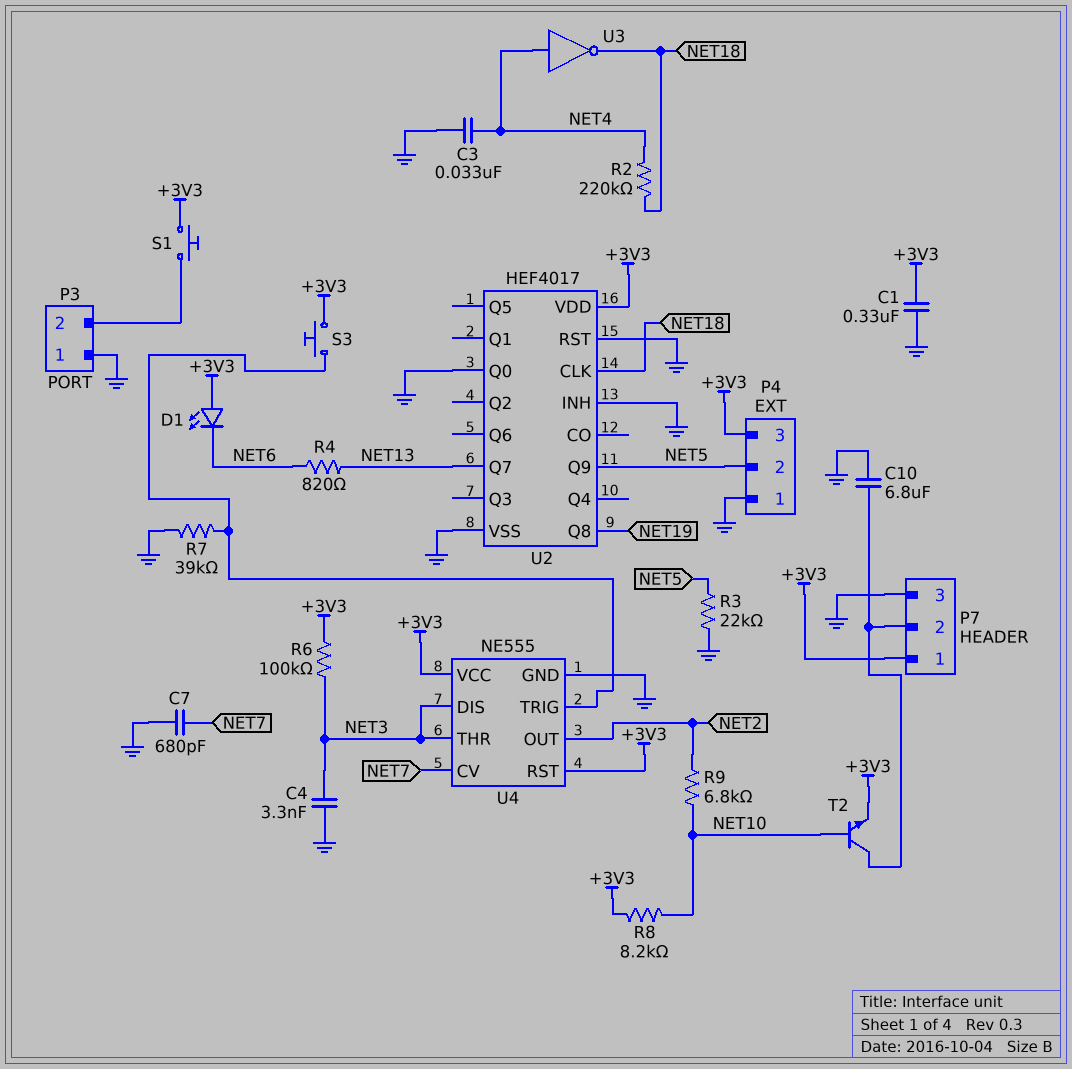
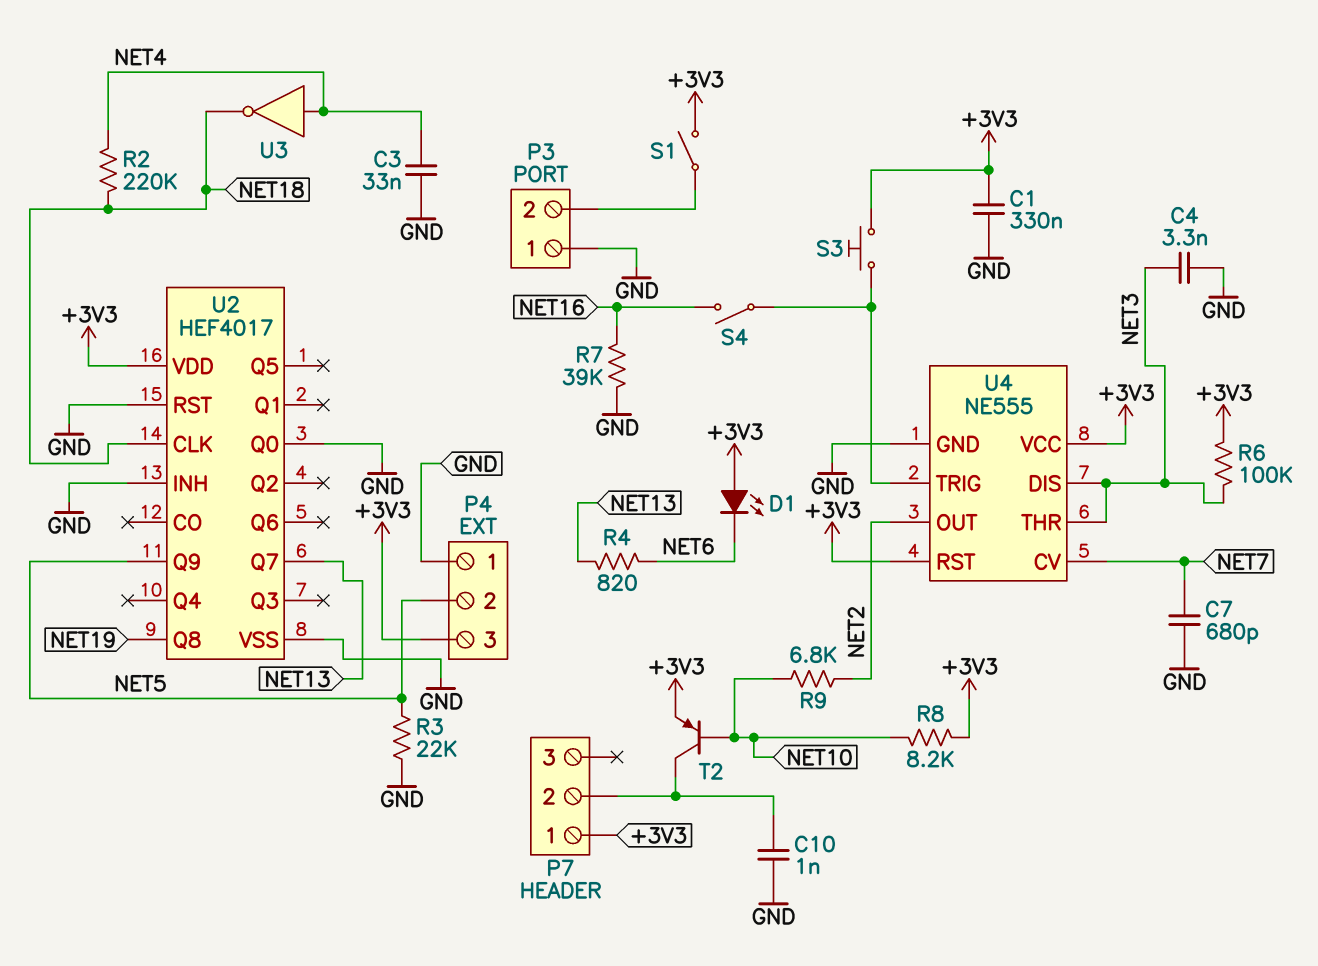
C10: 6.8uF (GND, P7/2) -> 1nF (GND, P7/2)
P7 pin 3: GND -> none
R7: 39k (GND, U4/TRIG) -> 39k (GND, NET16)
S1: button (+3V3, P3/2) -> switch (+3V3, P3/2)
S4: none -> switch (NET16, U4/TRIG)
T2: NPN (B NET10, C P7/2, E +3V3) -> PNP (B NET10, C P7/2, E +3V3)

